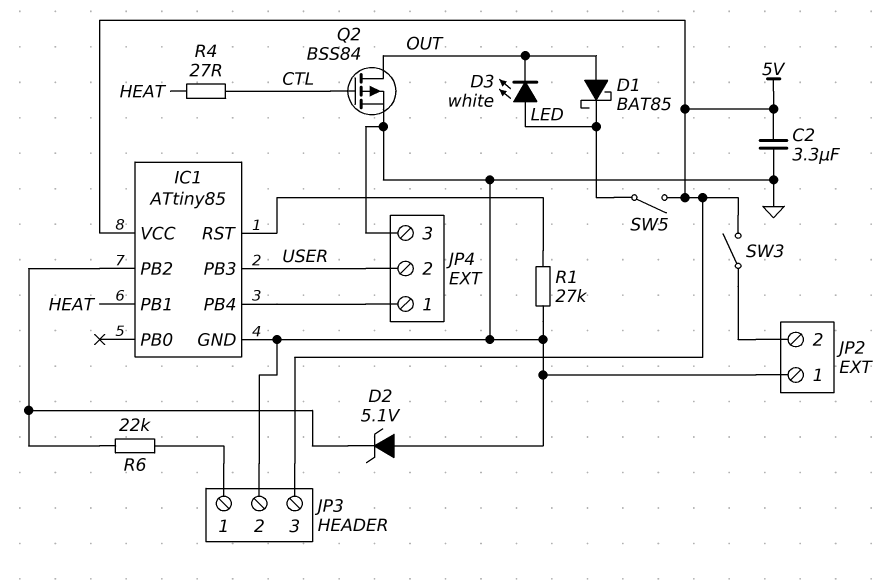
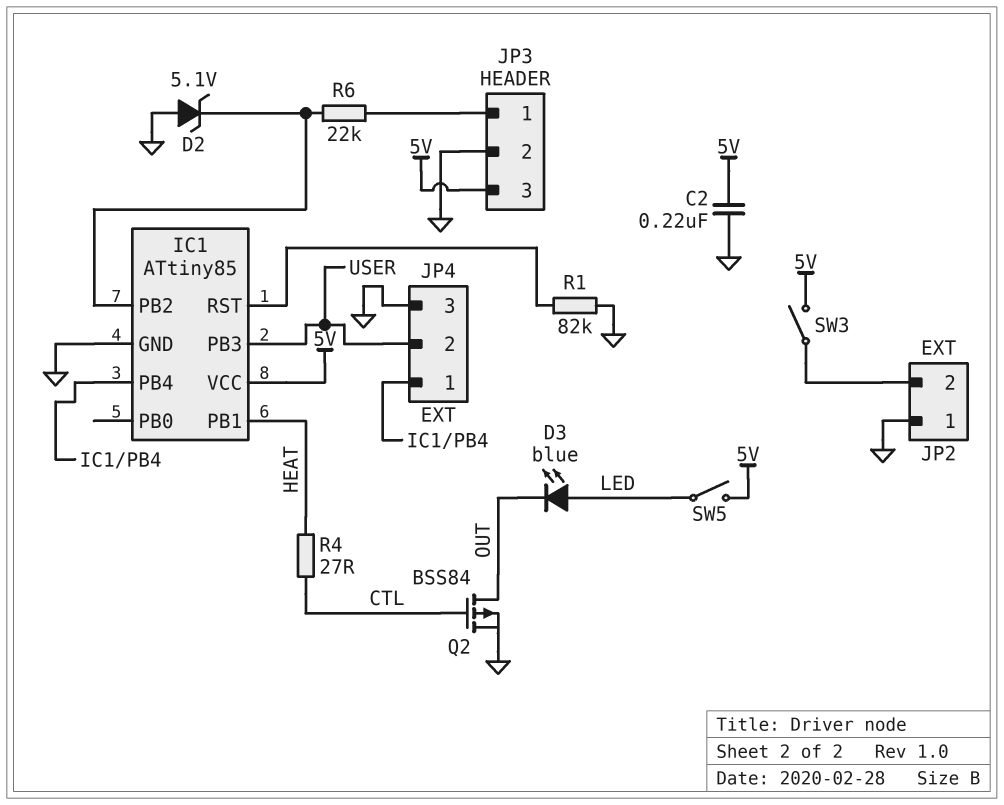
C2: 3.3uF (5V, GND) -> 220nF (5V, GND)
D1: schottky BAT85 (A OUT, K LED) -> none
D3: LED white (A LED, K OUT) -> LED blue (A LED, K OUT)
R1: 27k (GND, IC1/RST) -> 82k (GND, IC1/RST)

